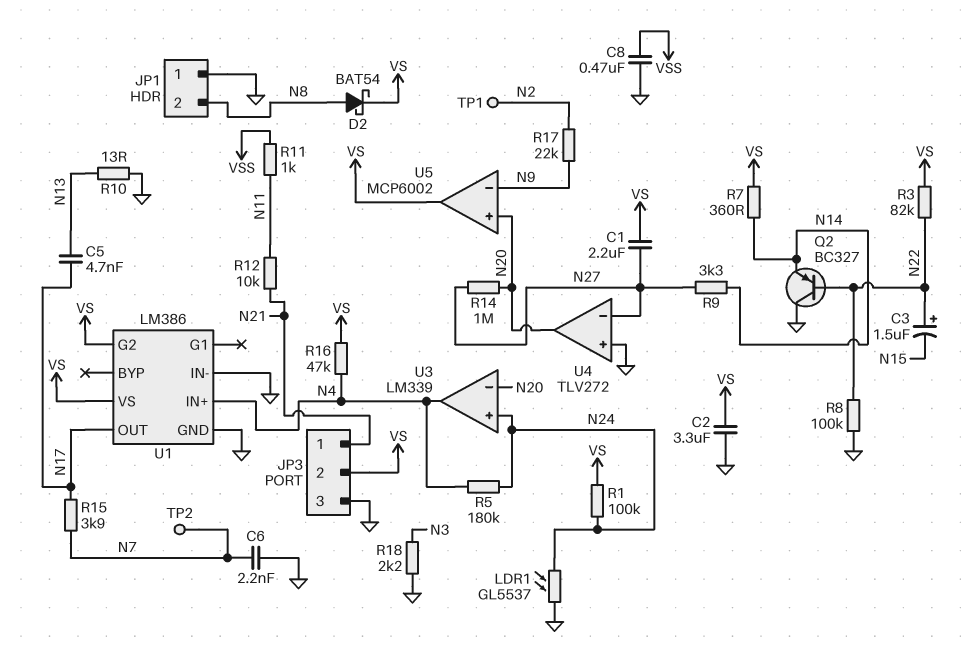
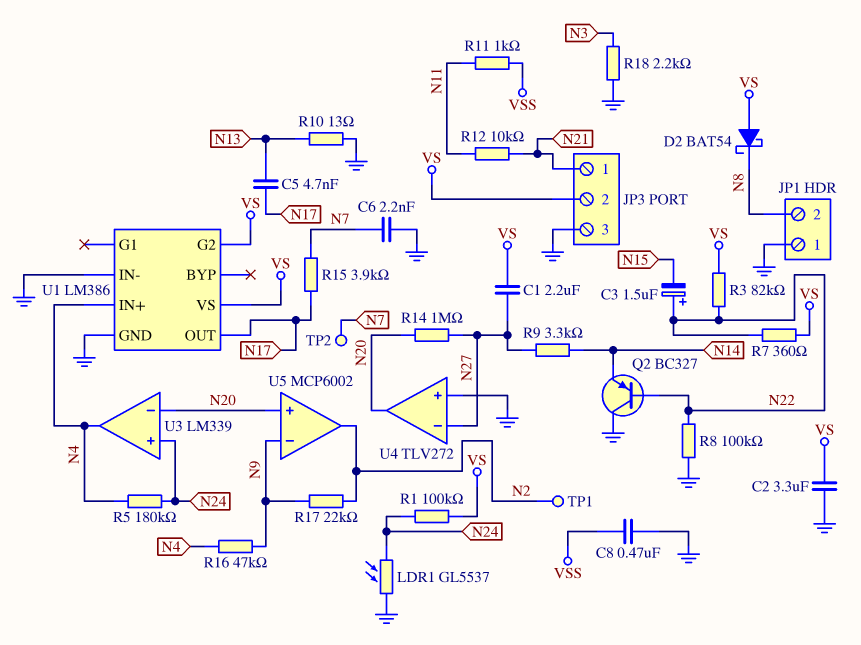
D2: schottky BAT54 (A N8, K VS) -> schottky BAT54 (A VS, K N8)
R7: 360 (N14, VS) -> 360 (N22, VS)
R16: 47k (N4, VS) -> 47k (N4, N9)
U5 pin out: VS -> N2

